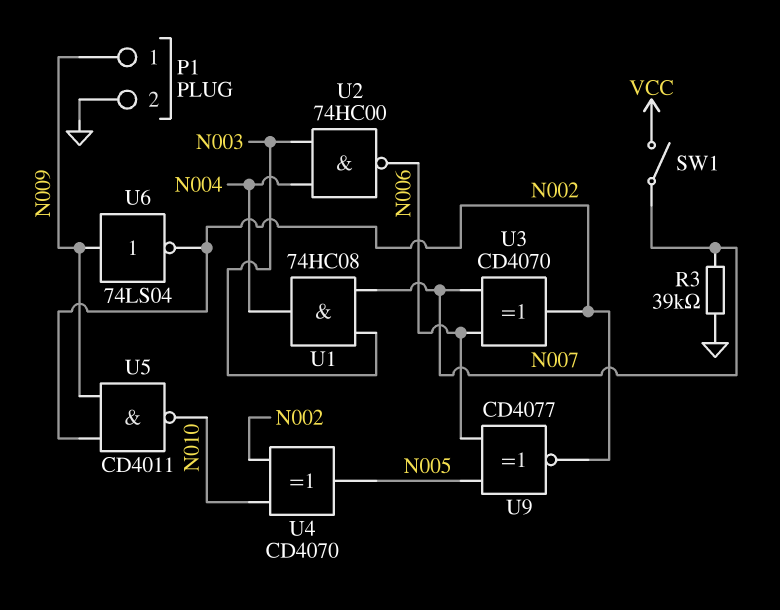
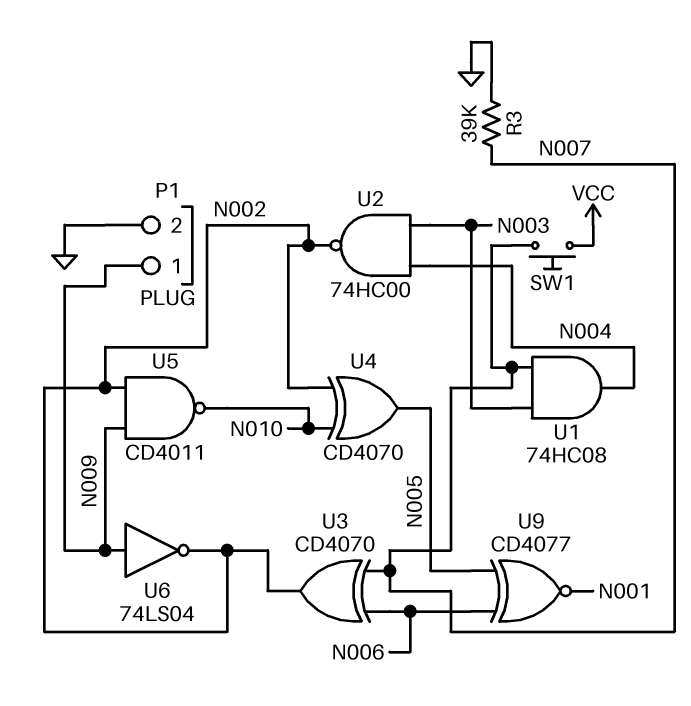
SW1: switch (N007, VCC) -> button (N007, VCC)
U2: NAND 74HC00 (in N003, in N004, out N006) -> NAND 74HC00 (in N003, in N004, out N002)
U9: XNOR CD4077 (in N005, in N006, out N002) -> XNOR CD4077 (in N005, in N006, out N001)

